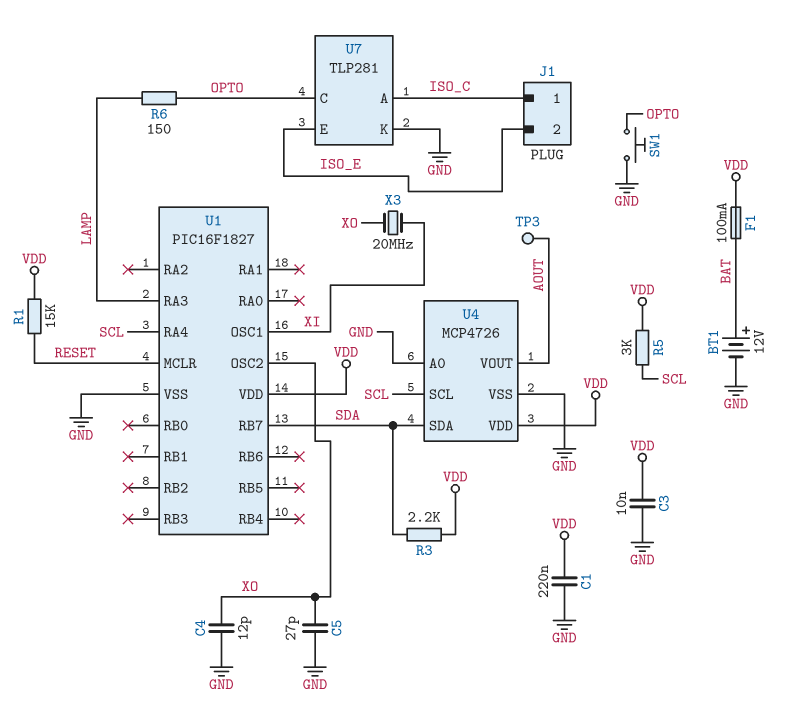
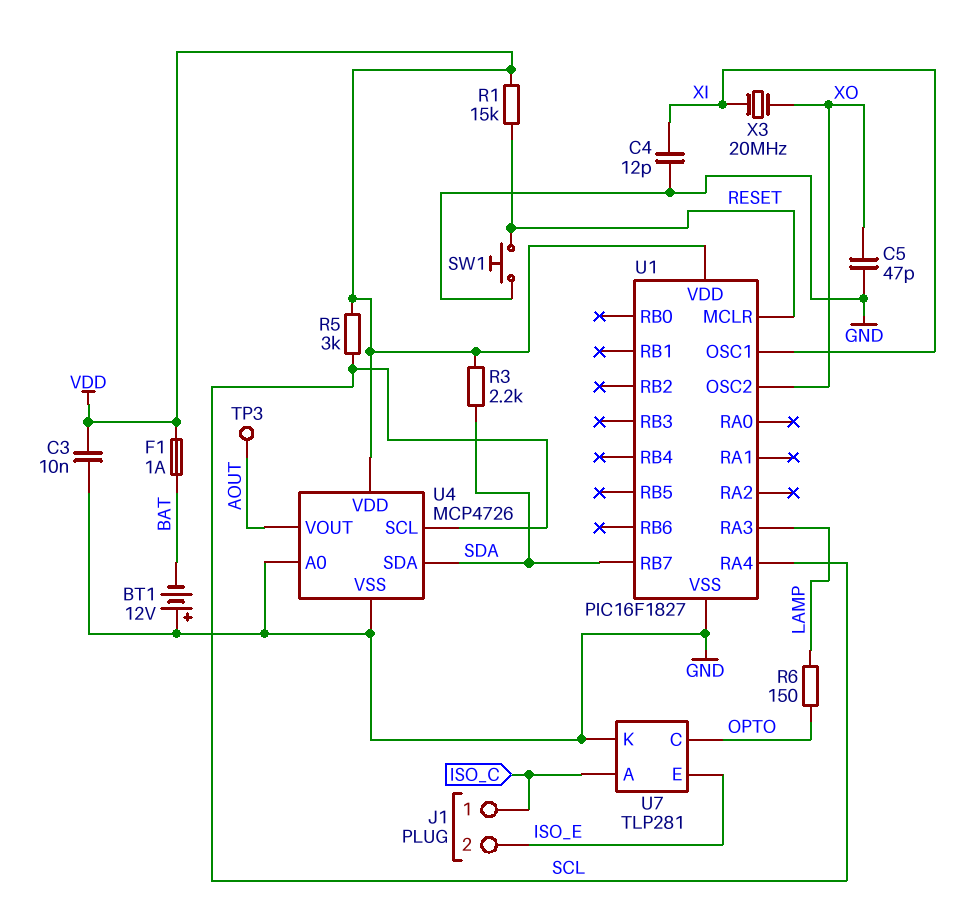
BT1: 12V (plus BAT, minus GND) -> 12V (plus GND, minus BAT)
C1: 220nF (GND, VDD) -> none
C4: 12pF (GND, XO) -> 12pF (GND, XI)
C5: 27pF (GND, XO) -> 47pF (GND, XO)
F1: 100mA (BAT, VDD) -> 1A (BAT, VDD)
SW1: button (GND, OPTO) -> button (GND, RESET)

